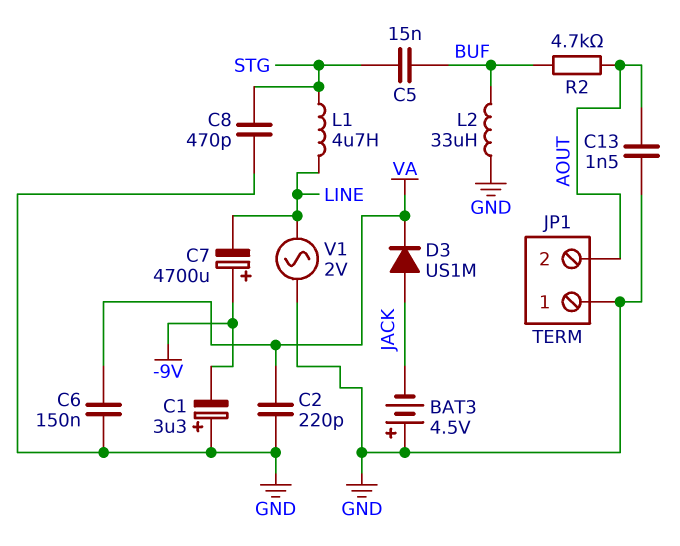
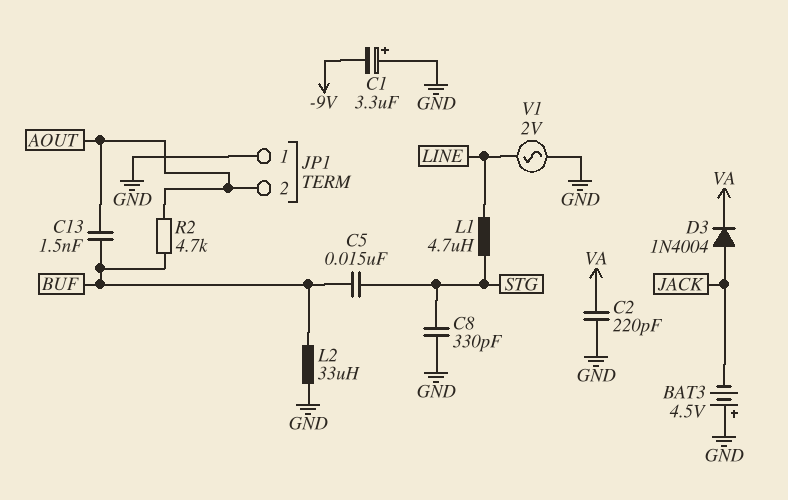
C6: 150nF (GND, VA) -> none
C7: 4700uF (plus -9V, minus LINE) -> none
C8: 470pF (GND, STG) -> 330pF (GND, STG)
C13: 1.5nF (AOUT, GND) -> 1.5nF (AOUT, BUF)
D3: diode US1M (A JACK, K VA) -> diode 1N4004 (A JACK, K VA)

